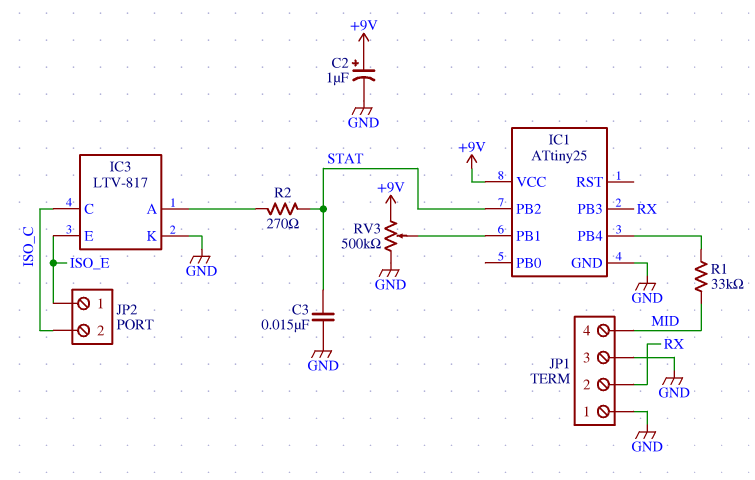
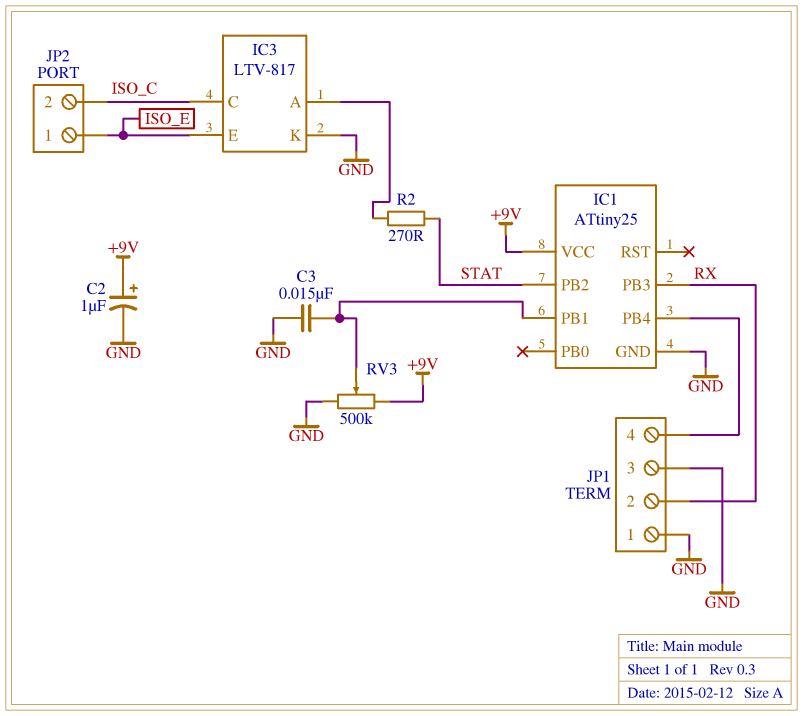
C3: 15nF (GND, STAT) -> 15nF (GND, IC1/PB1)
JP1 pin 4: MID -> IC1/PB4
R1: 33k (IC1/PB4, MID) -> none

